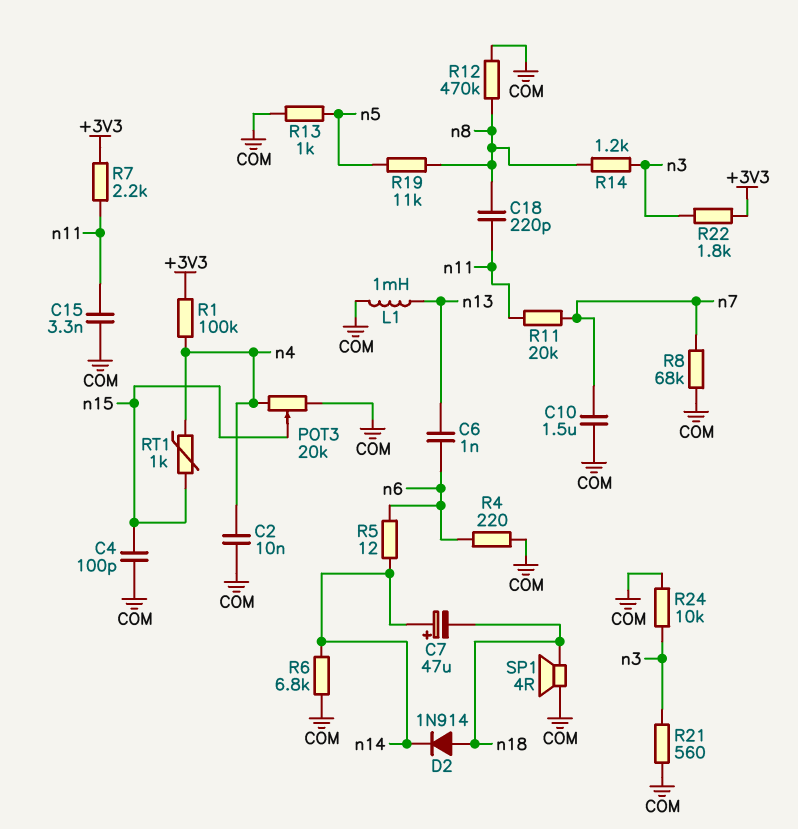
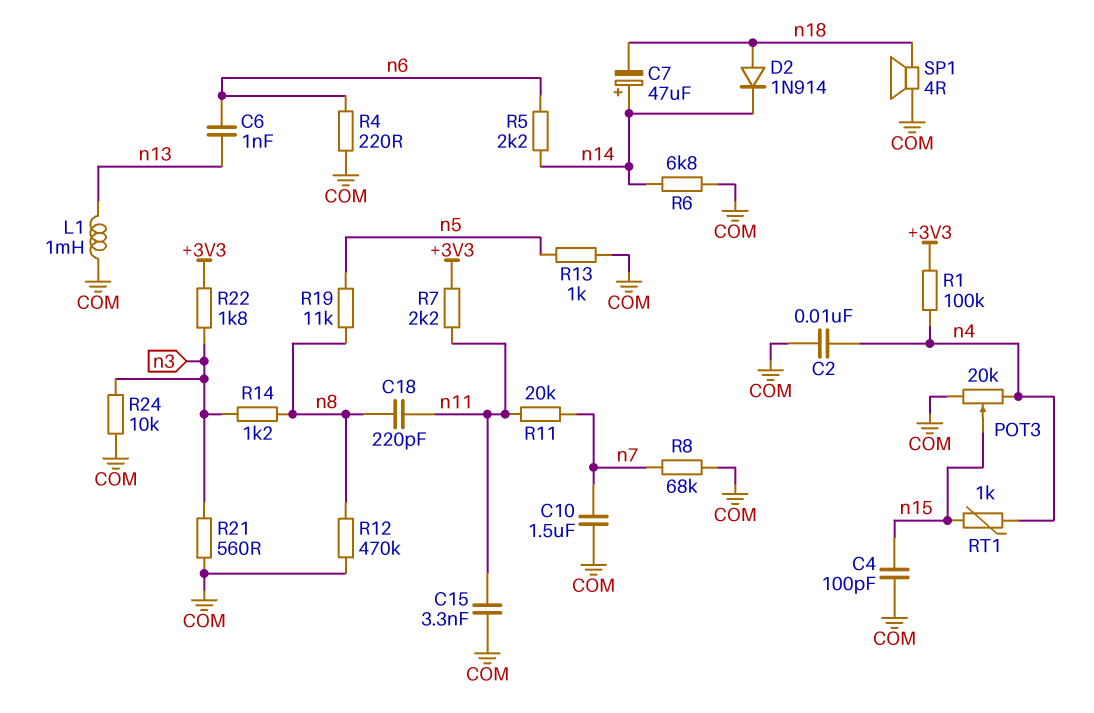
R5: 12 (n6, n14) -> 2.2k (n6, n14)

